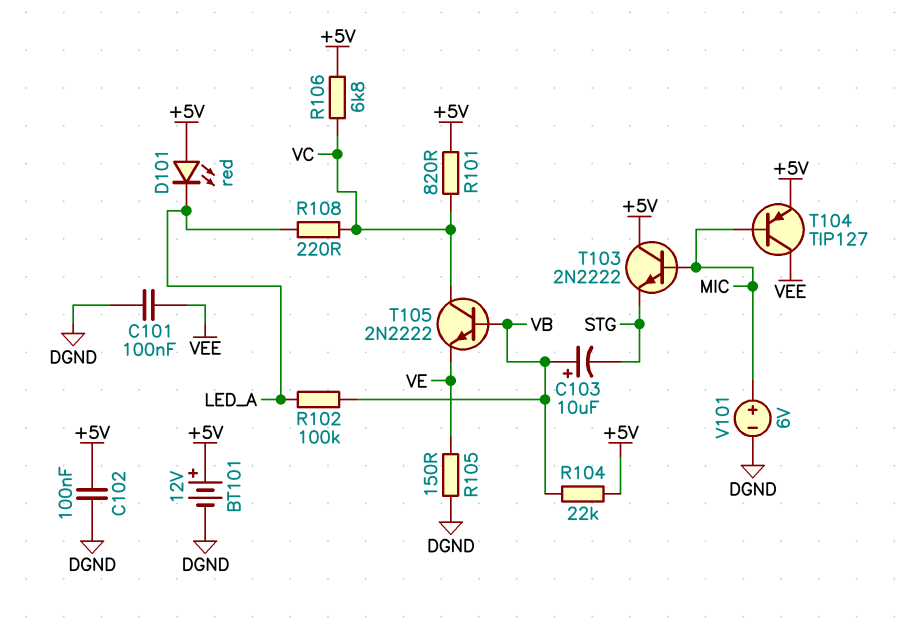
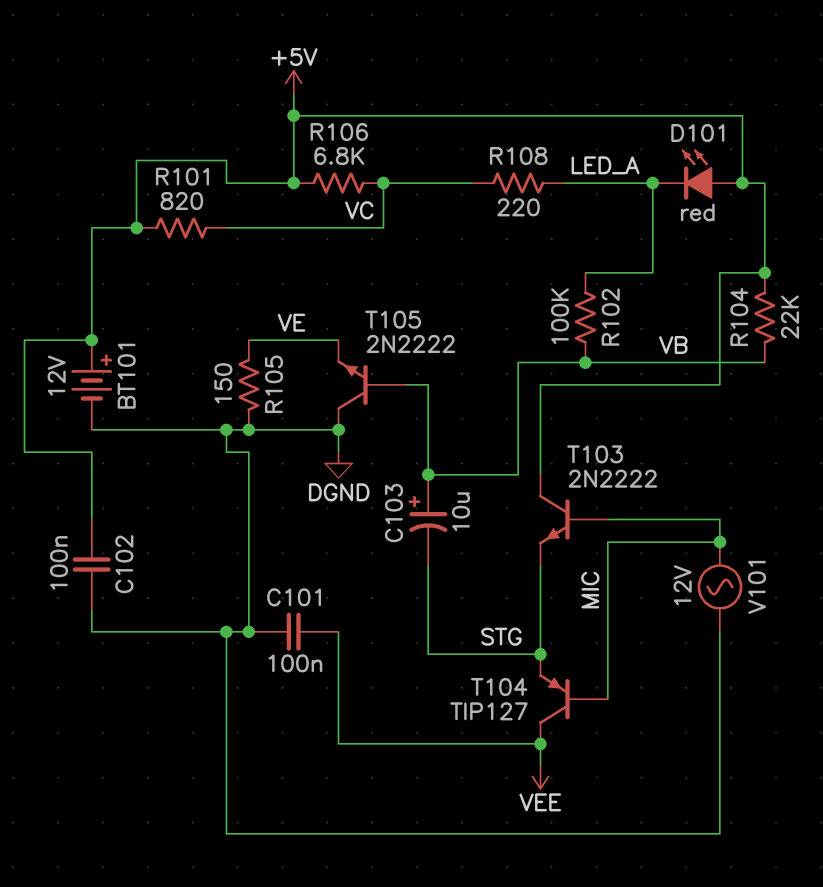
T104: PNP TIP127 (B MIC, C VEE, E +5V) -> PNP TIP127 (B MIC, C VEE, E STG)
T105: NPN 2N2222 (B VB, C VC, E VE) -> NPN 2N2222 (B VB, C DGND, E VE)
V101: 6V (plus MIC, minus DGND) -> AC 12V (DGND, MIC)

